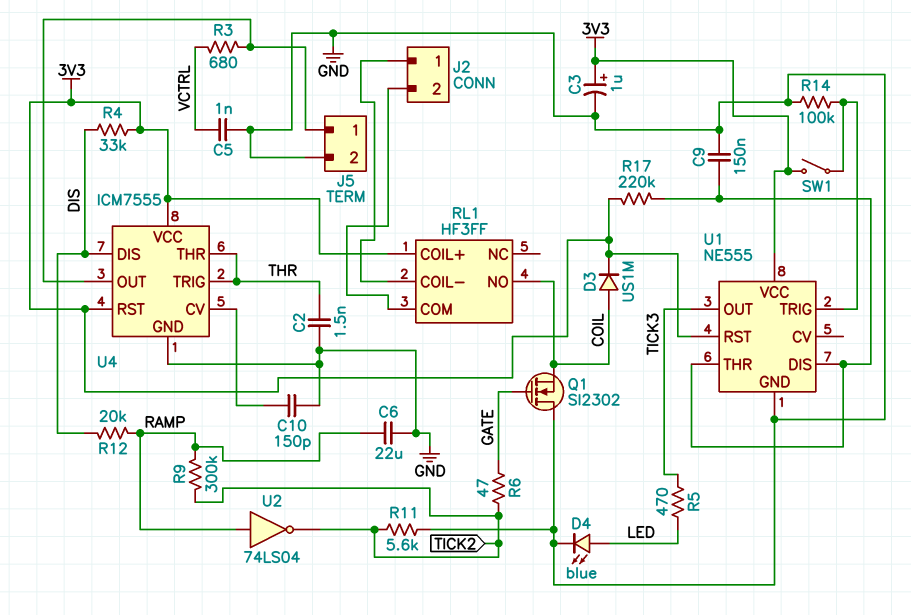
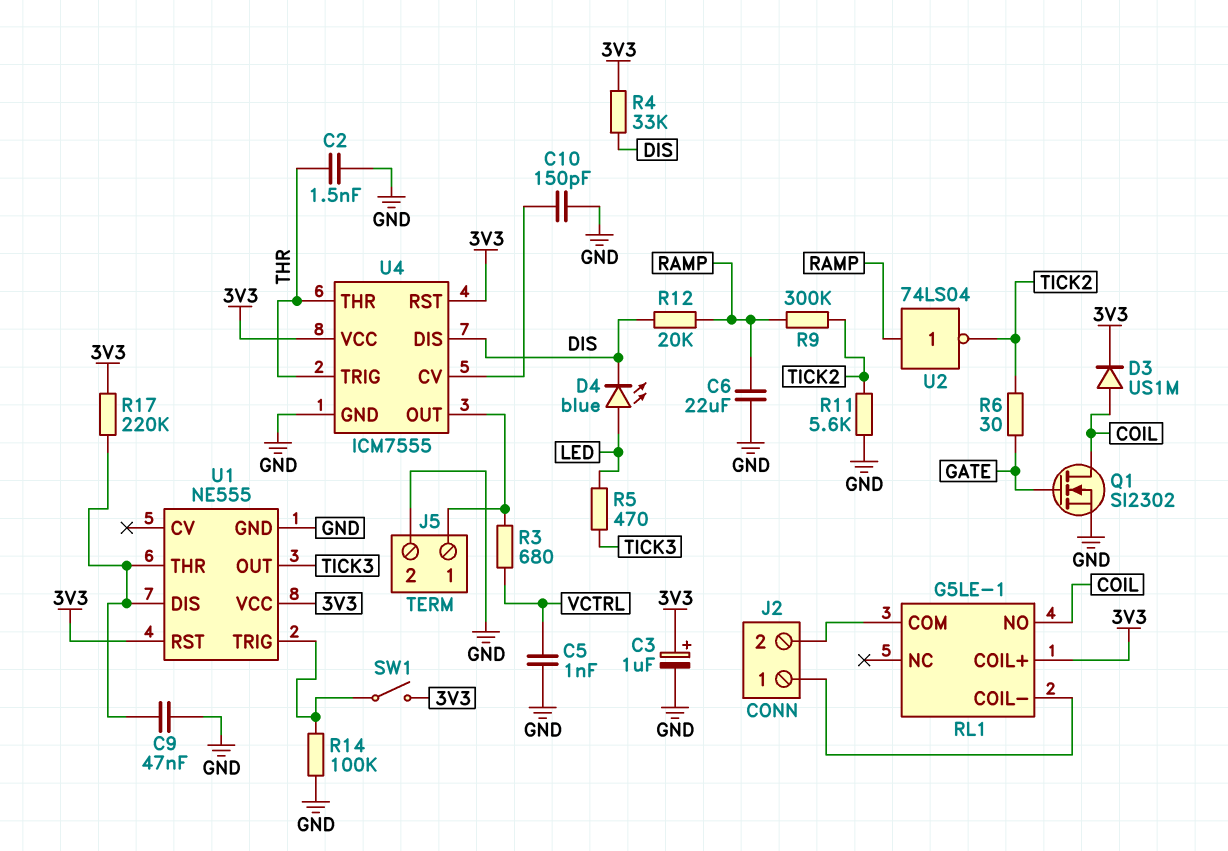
C9: 150nF (GND, U1/DIS) -> 47nF (GND, U1/DIS)
D4: LED blue (A LED, K GND) -> LED blue (A LED, K DIS)
Q1: NMOS SI2302 (G GATE, D GND, S COIL) -> NMOS SI2302 (G GATE, D COIL, S GND)
R6: 47 (GATE, TICK2) -> 30 (GATE, TICK2)
RL1: HF3FF -> G5LE-1

